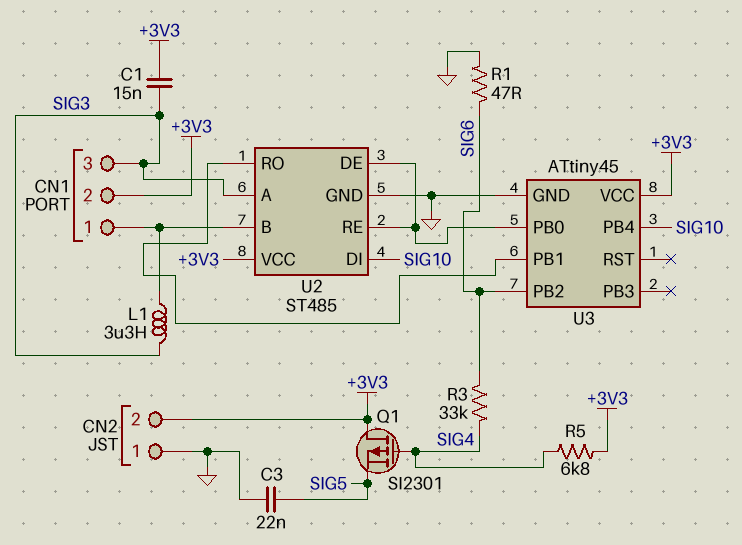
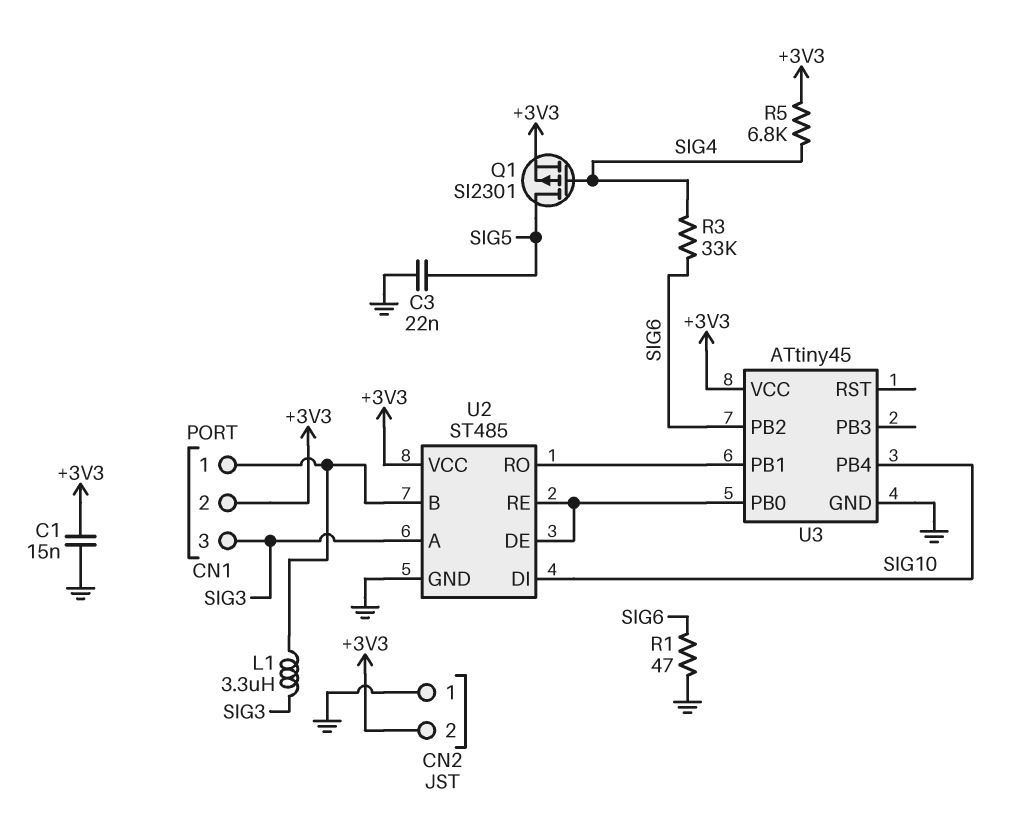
C1: 15nF (+3V3, SIG3) -> 15nF (+3V3, GND)
Q1: PMOS SI2301 (G SIG4, D +3V3, S SIG5) -> PMOS SI2301 (G SIG4, D SIG5, S +3V3)

